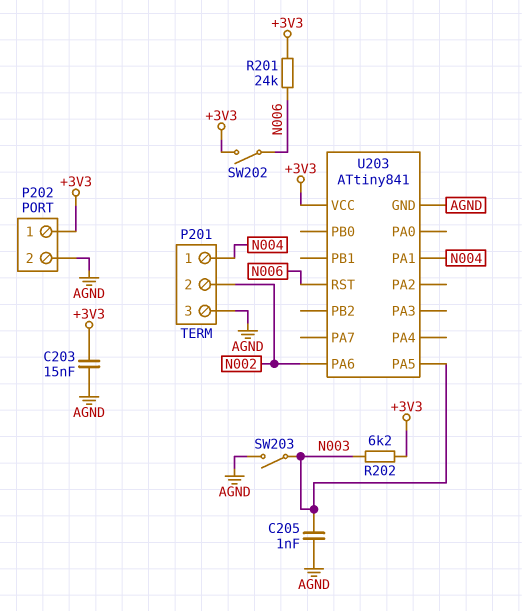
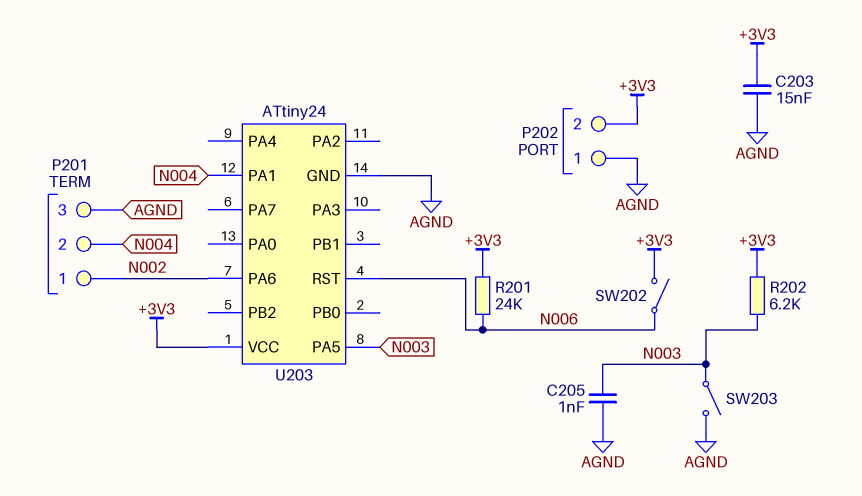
P201 pin 1: N004 -> N002
P201 pin 2: N002 -> N004
P202 pin 1: +3V3 -> AGND
P202 pin 2: AGND -> +3V3
U203: ATtiny841 -> ATtiny24

